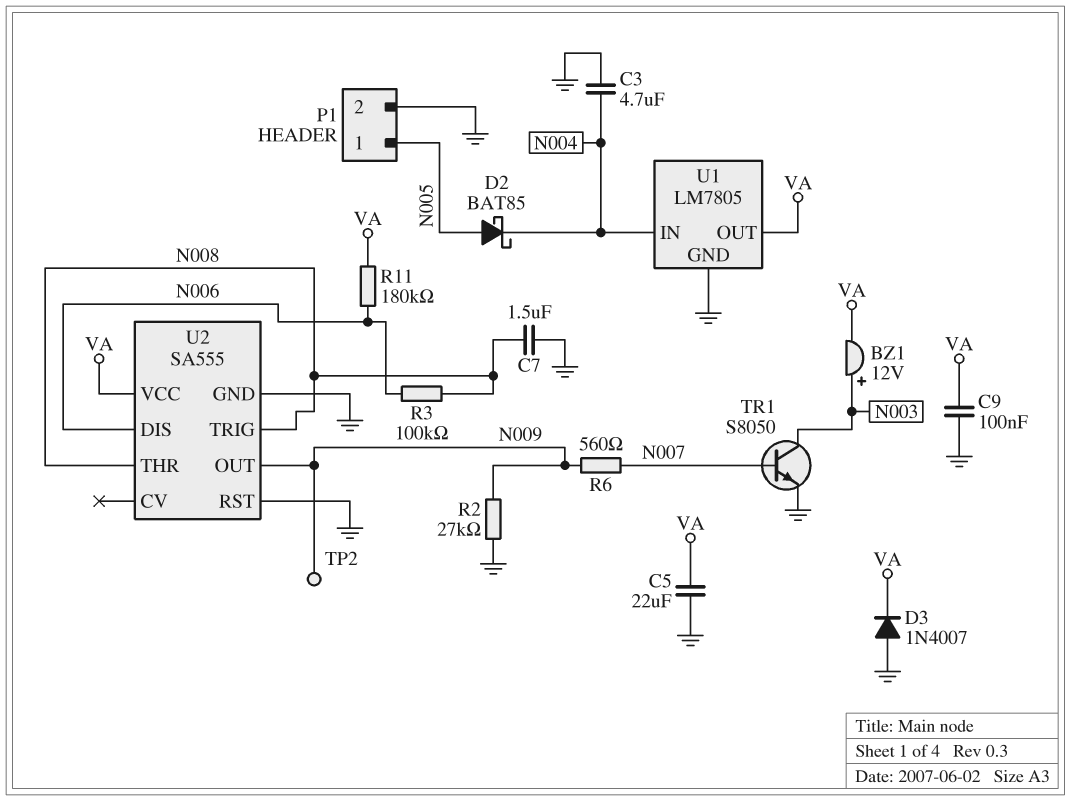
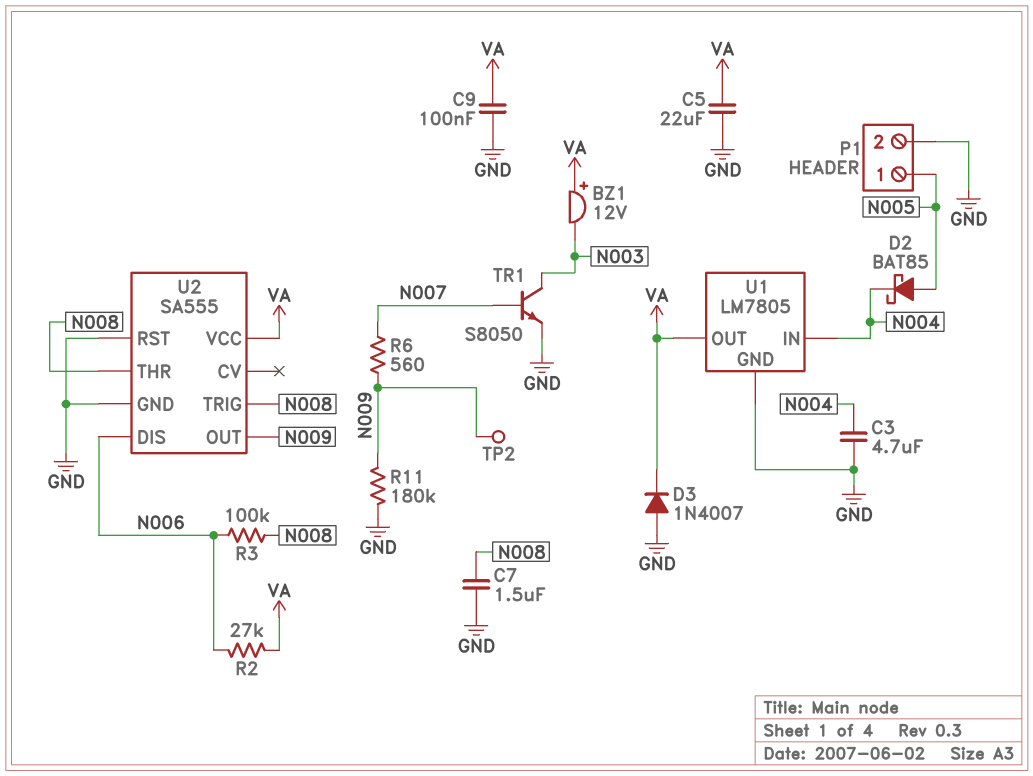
BZ1: buzzer 12V (plus N003, minus VA) -> buzzer 12V (plus VA, minus N003)
R2: 27k (GND, N009) -> 27k (N006, VA)
R11: 180k (N006, VA) -> 180k (GND, N009)

